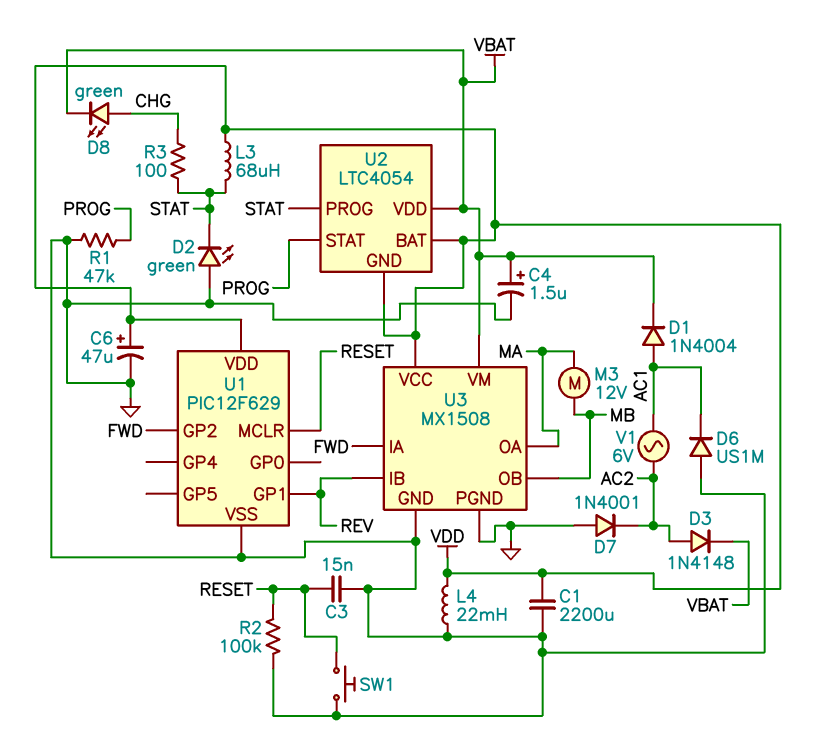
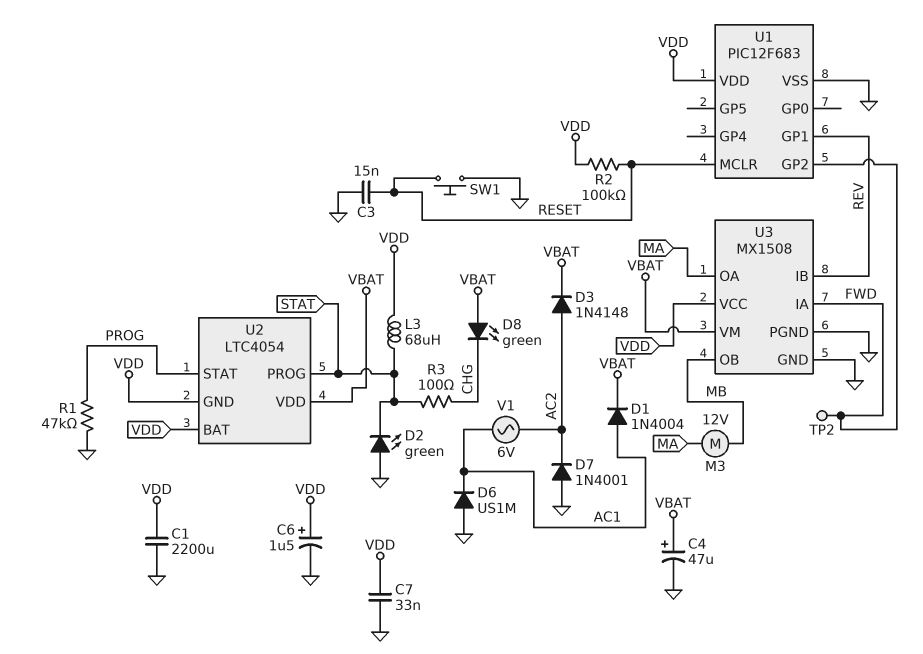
C4: 1.5uF (plus VBAT, minus GND) -> 47uF (plus VBAT, minus GND)
C6: 47uF (plus VDD, minus GND) -> 1.5uF (plus VDD, minus GND)
C7: none -> 33nF (GND, VDD)
D8: LED green (A CHG, K VBAT) -> LED green (A VBAT, K CHG)
L4: 22mH (GND, VDD) -> none
R2: 100k (GND, RESET) -> 100k (RESET, VDD)
TP2: none -> test point (FWD)
U1: PIC12F629 -> PIC12F683

